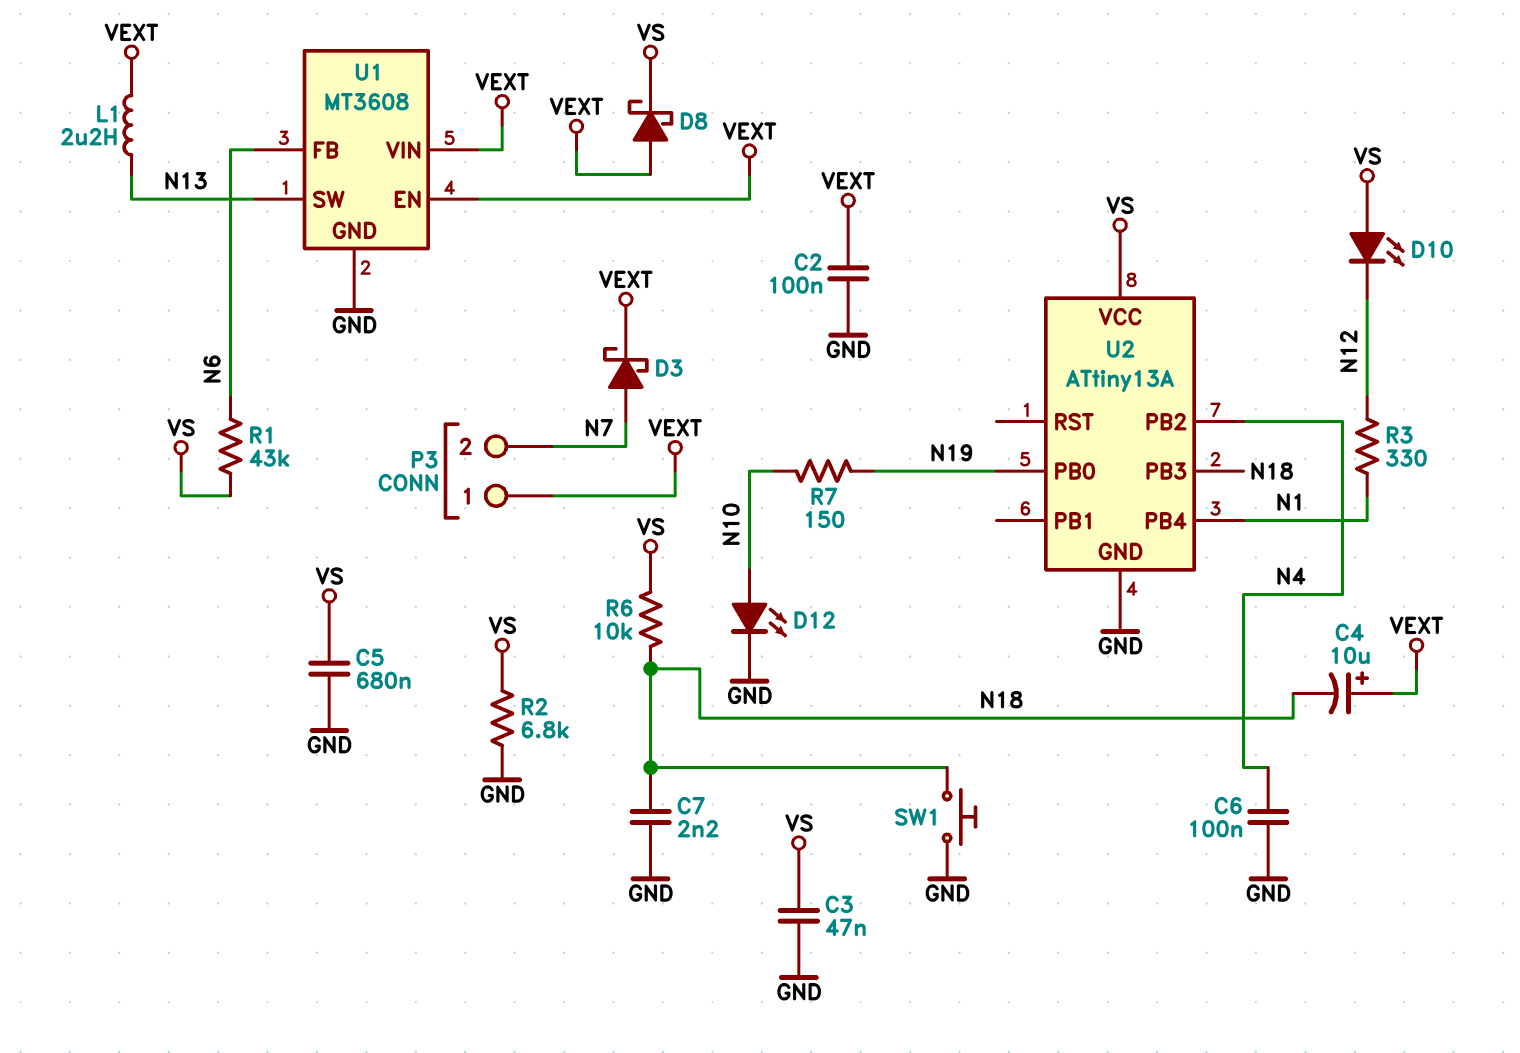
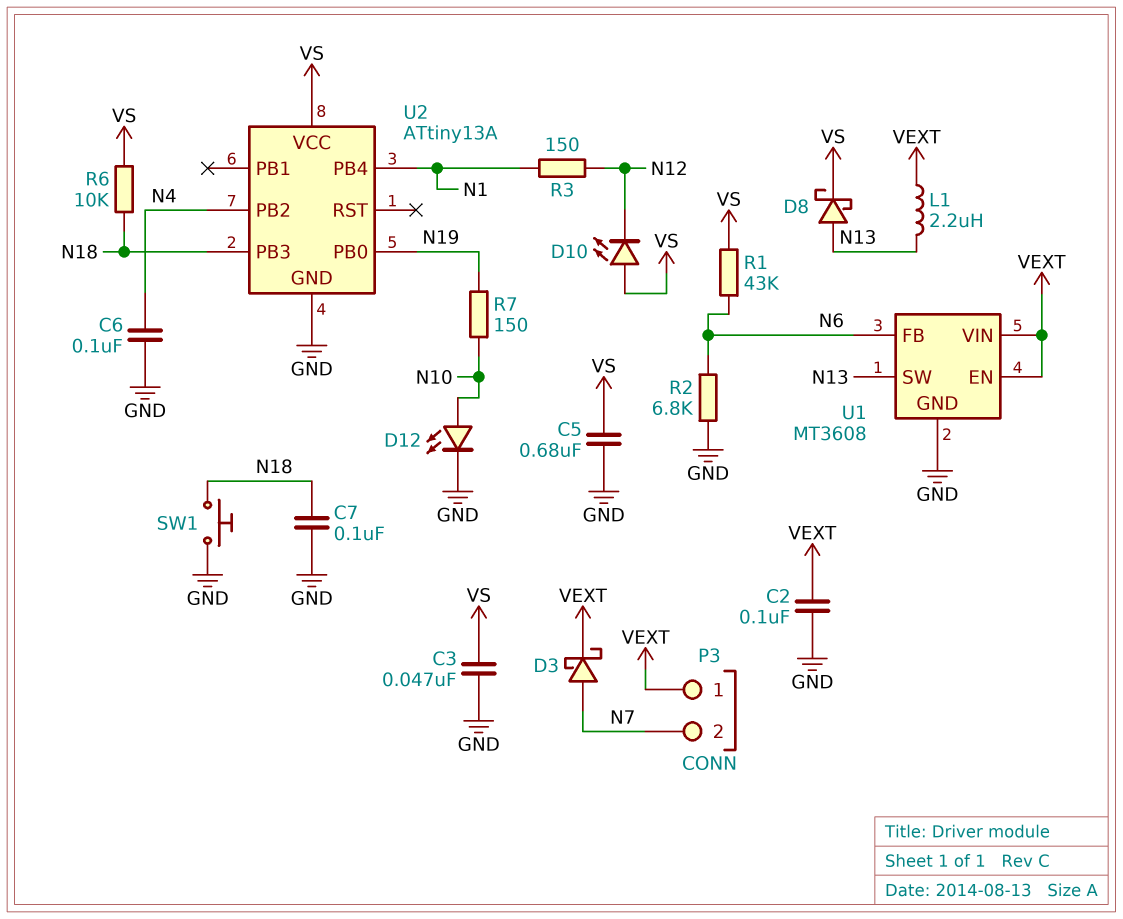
C4: 10uF (plus VEXT, minus N18) -> none
C7: 2.2nF (GND, N18) -> 100nF (GND, N18)
D8: schottky (A VEXT, K VS) -> schottky (A N13, K VS)
R2: 6.8k (GND, VS) -> 6.8k (GND, N6)
R3: 330 (N1, N12) -> 150 (N1, N12)

